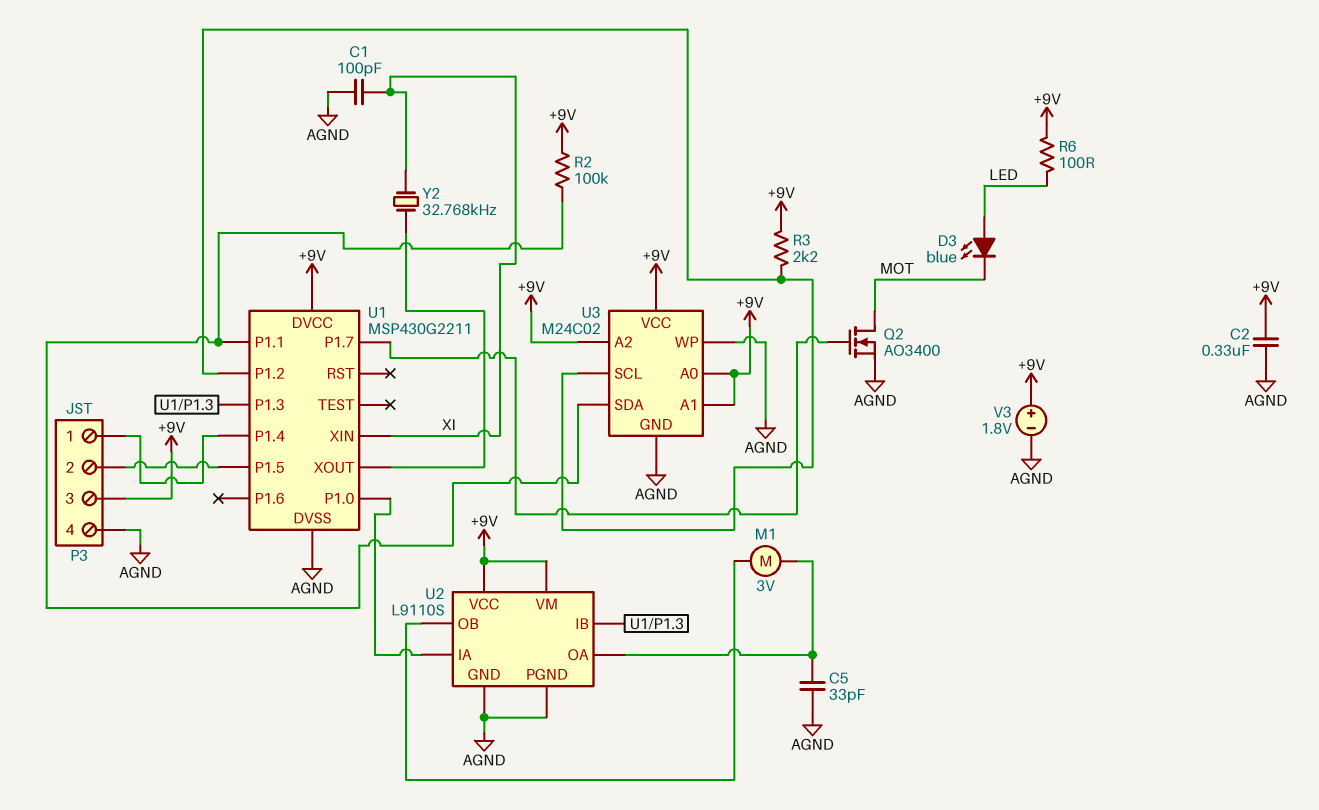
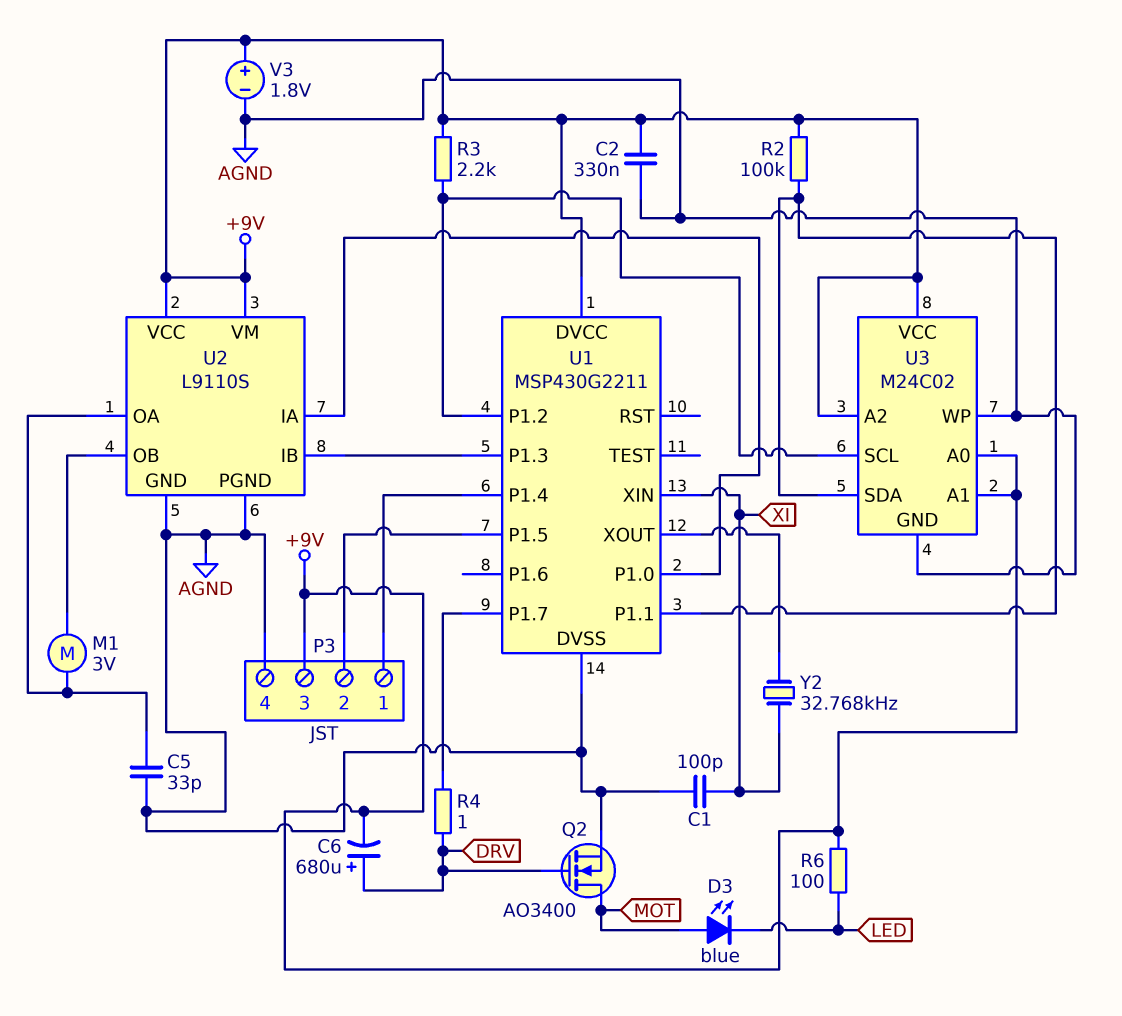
C6: none -> 680uF (plus DRV, minus +9V)
D3: LED blue (A LED, K MOT) -> LED blue (A MOT, K LED)
Q2: NMOS AO3400 (G U1/P1.7, D MOT, S AGND) -> NMOS AO3400 (G DRV, D MOT, S AGND)
R4: none -> 1 (DRV, U1/P1.7)

